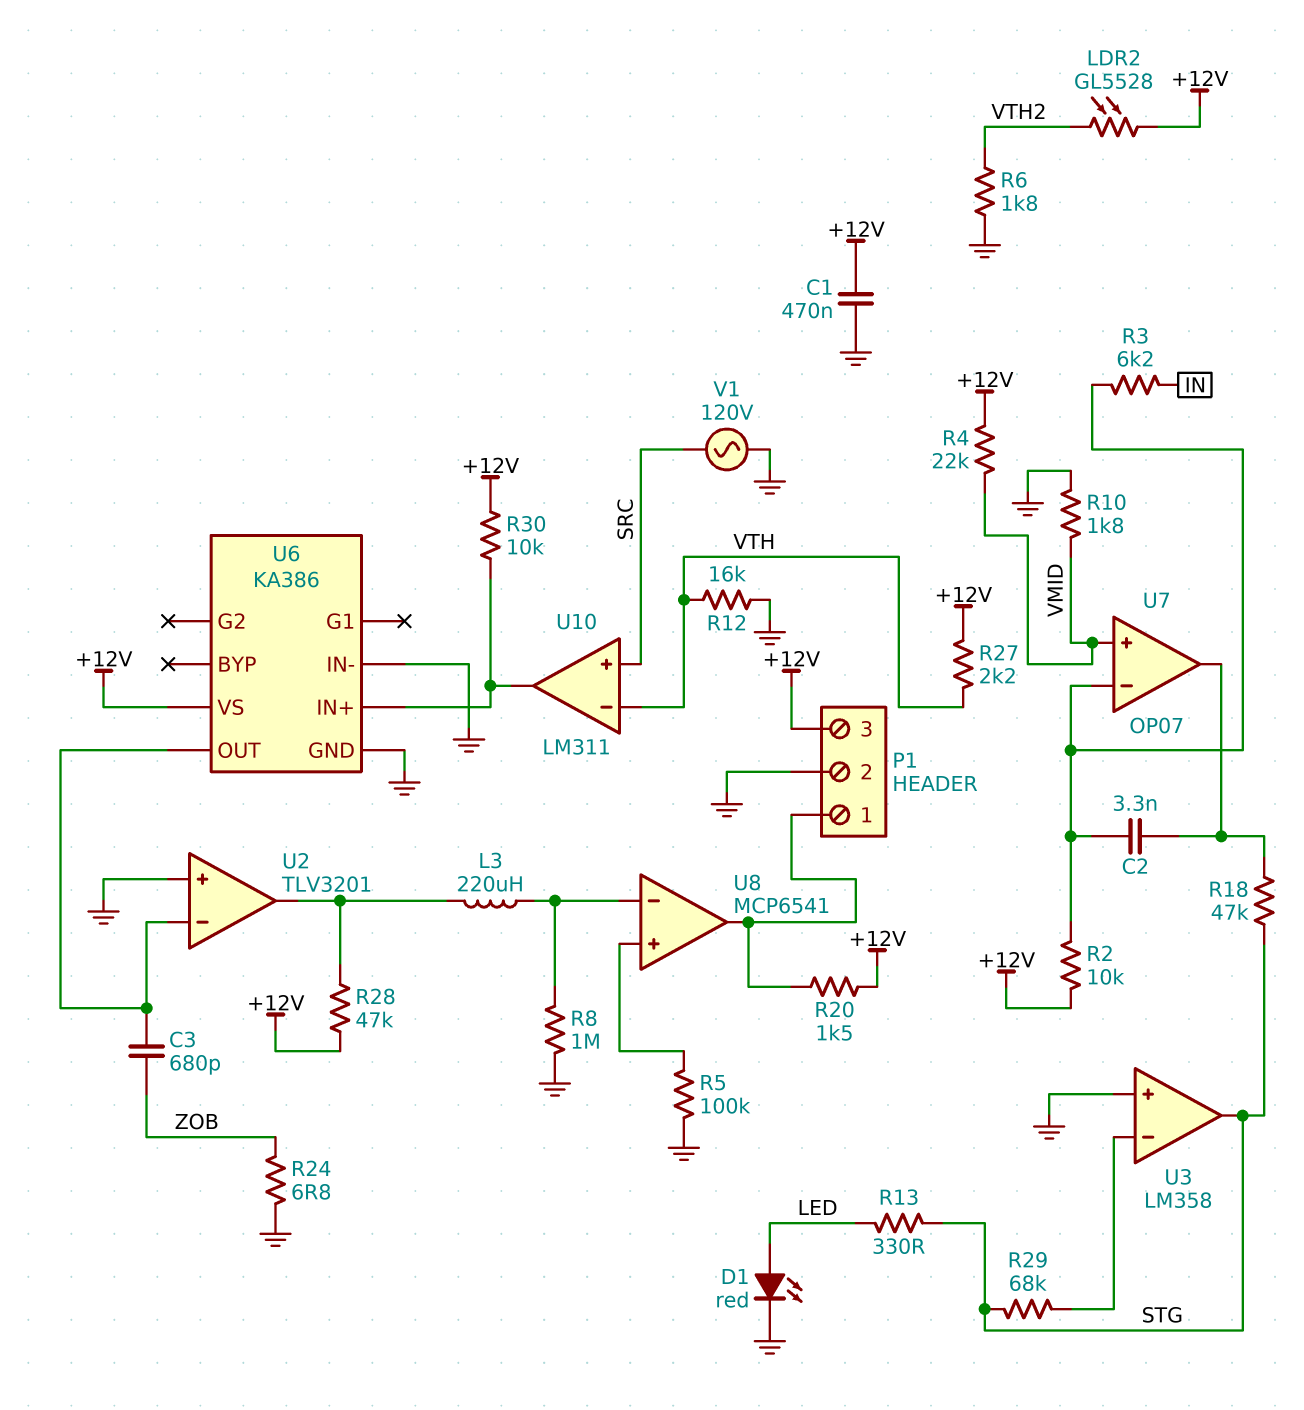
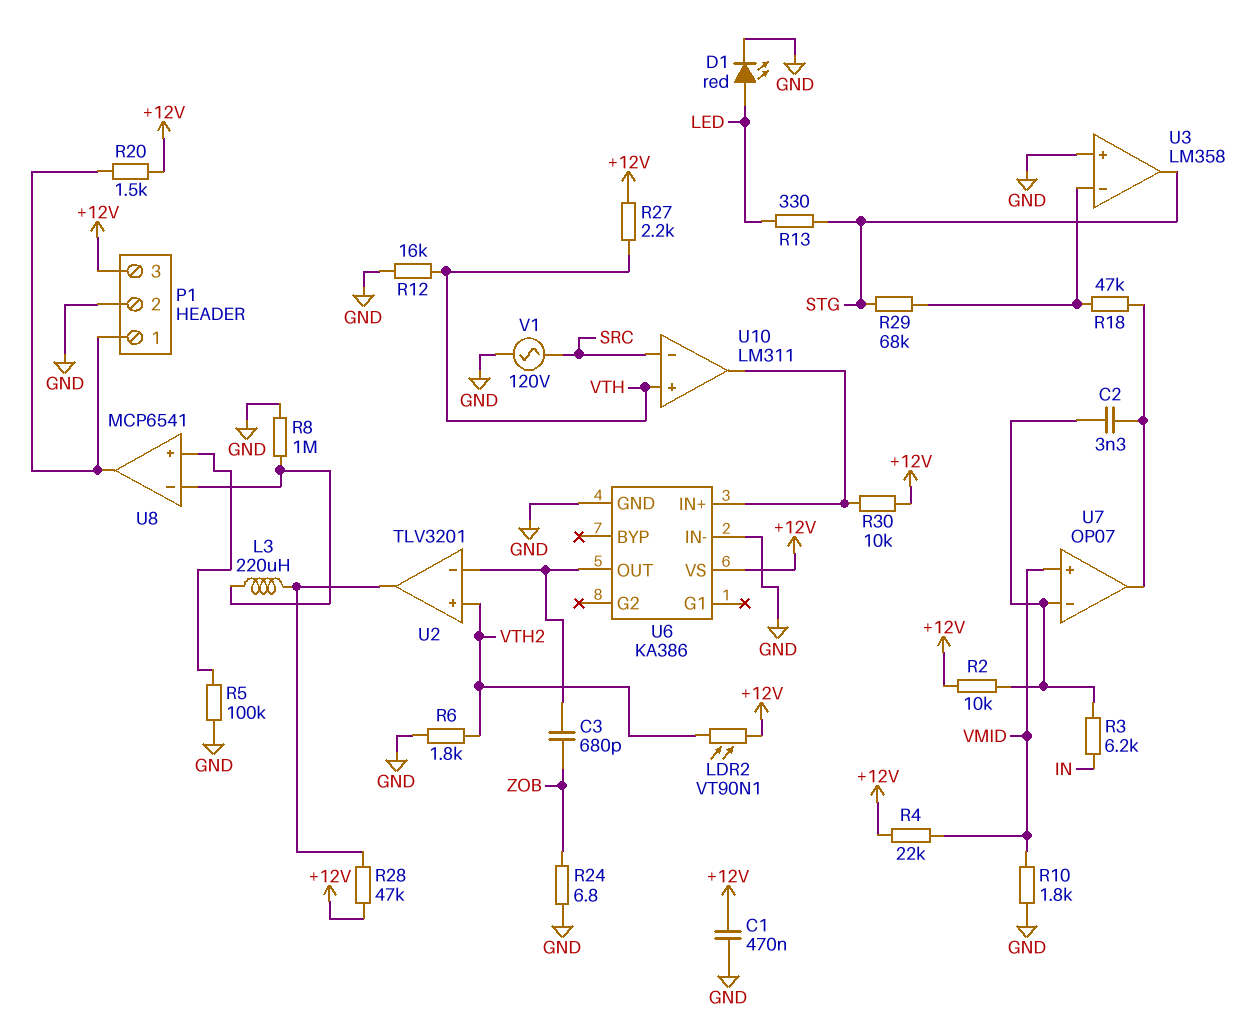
LDR2: GL5528 (+12V, VTH2) -> VT90N1 (+12V, VTH2)
R18: 47k (STG, U7/out) -> 47k (U3/in-, U7/out)
U2 pin in+: GND -> VTH2
U10 pin in+: SRC -> VTH
U10 pin in-: VTH -> SRC

